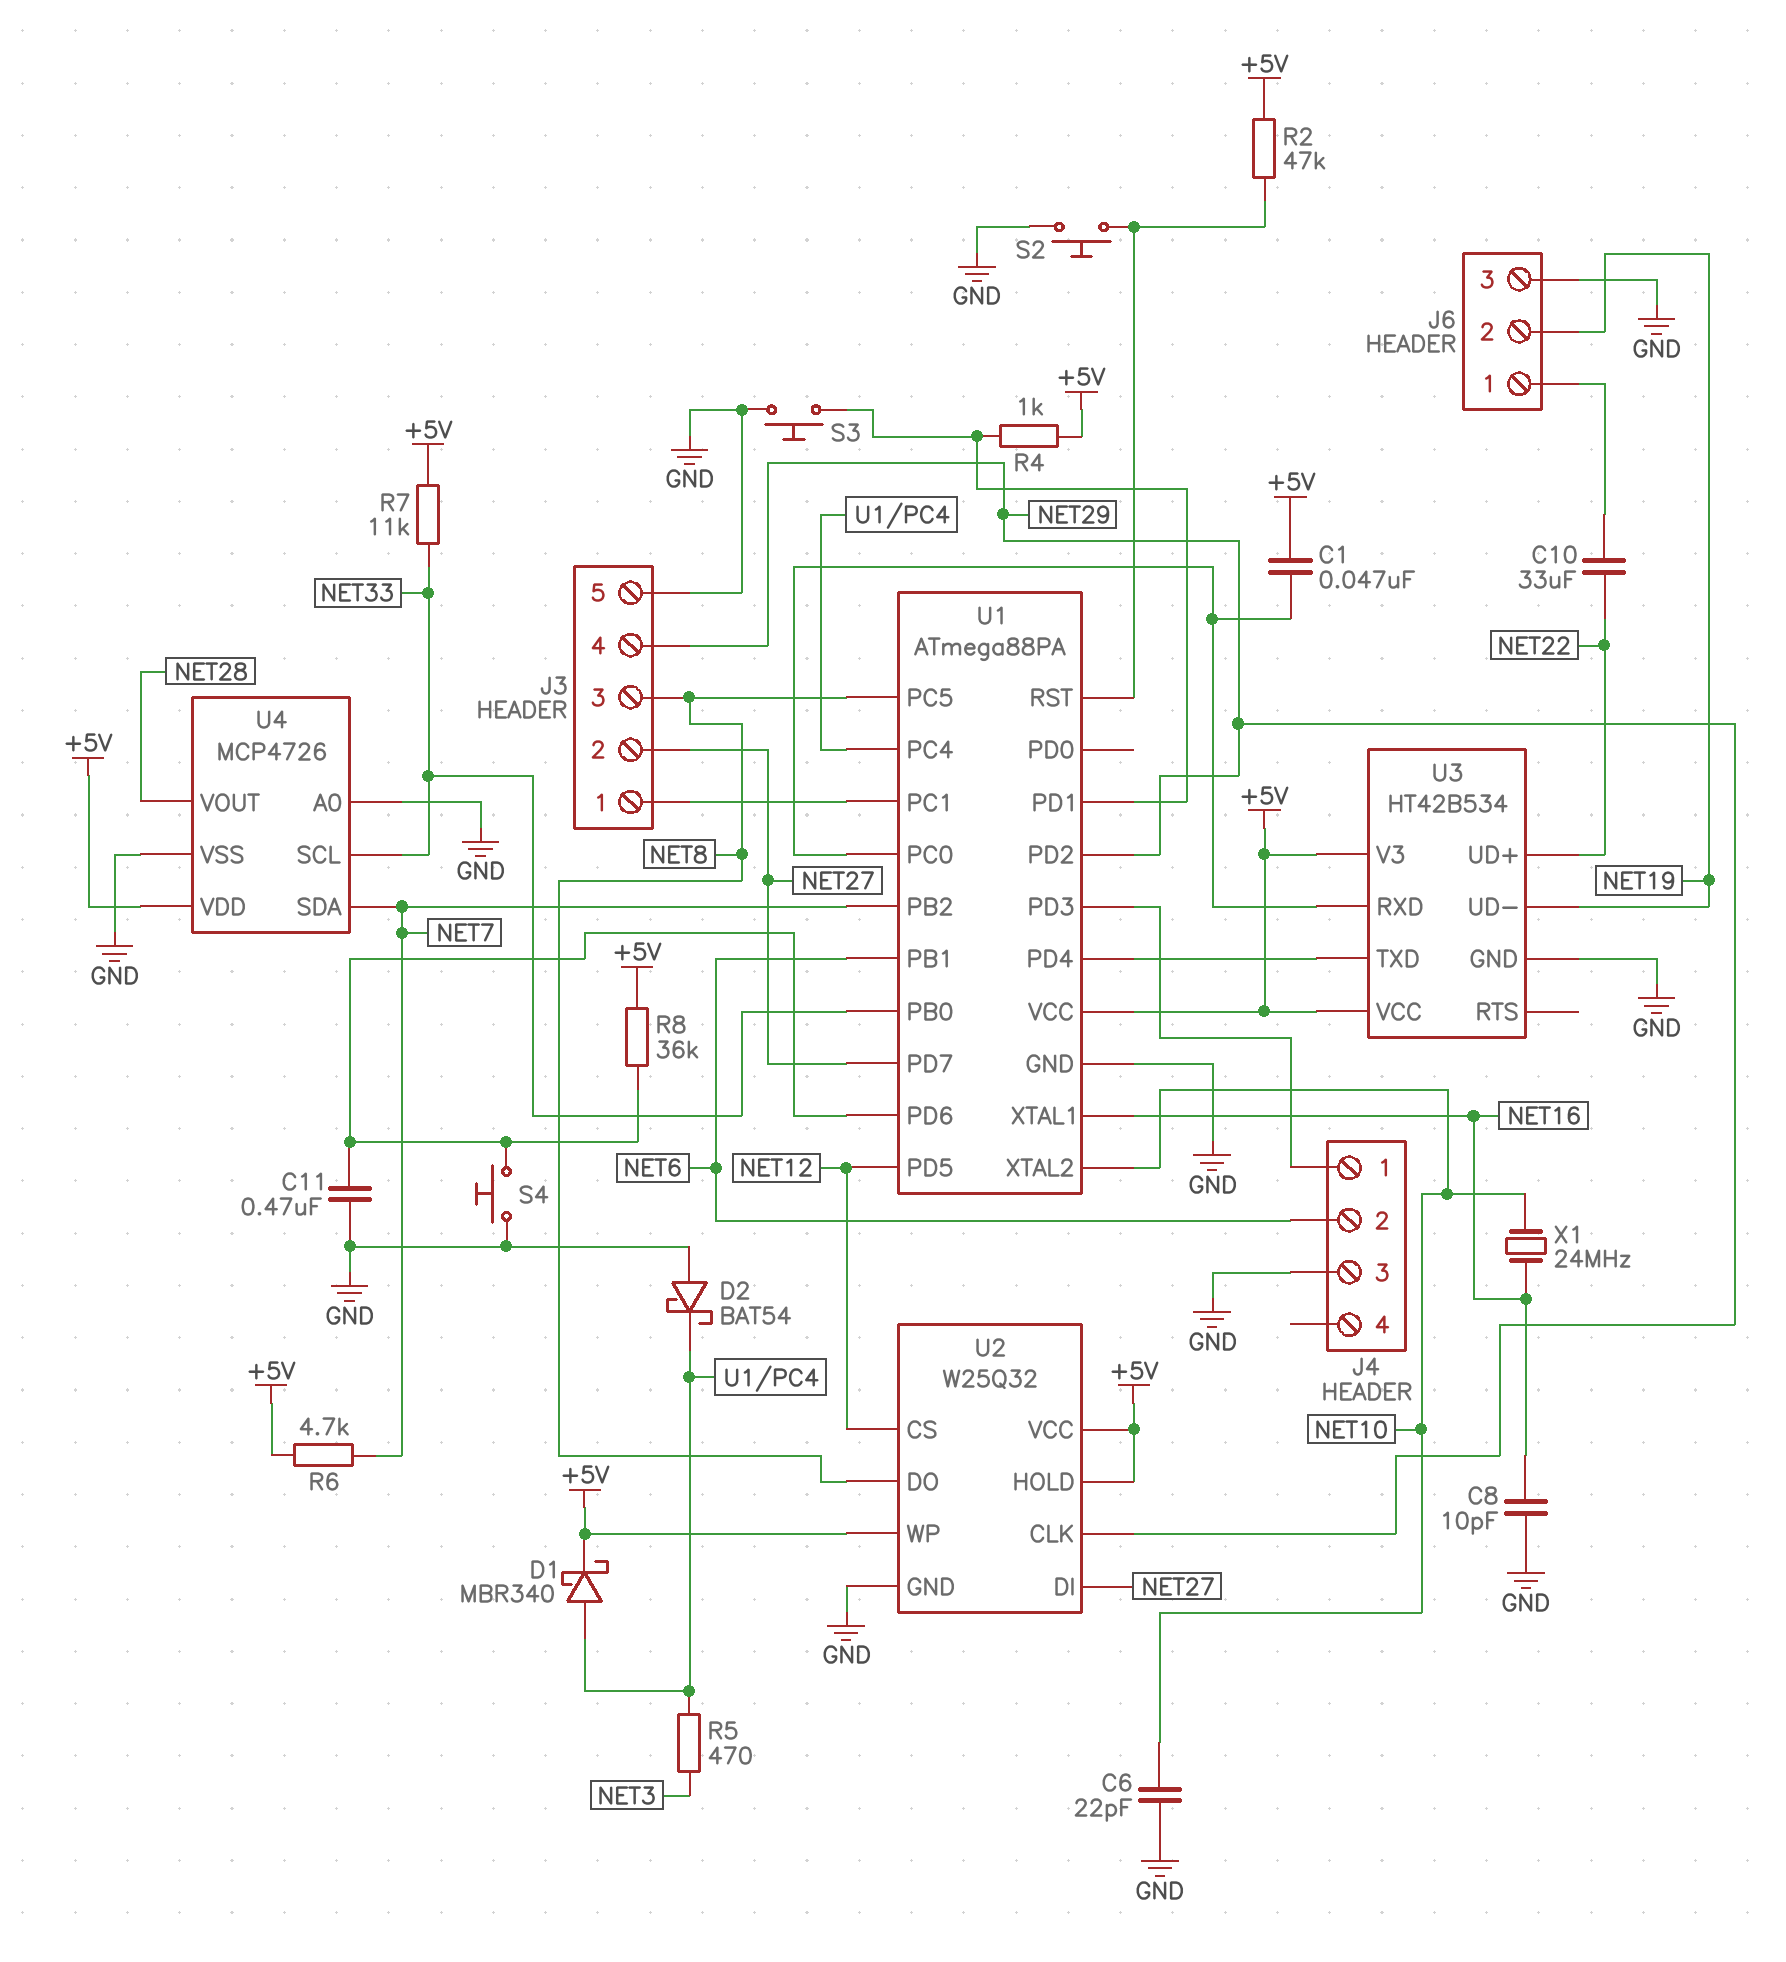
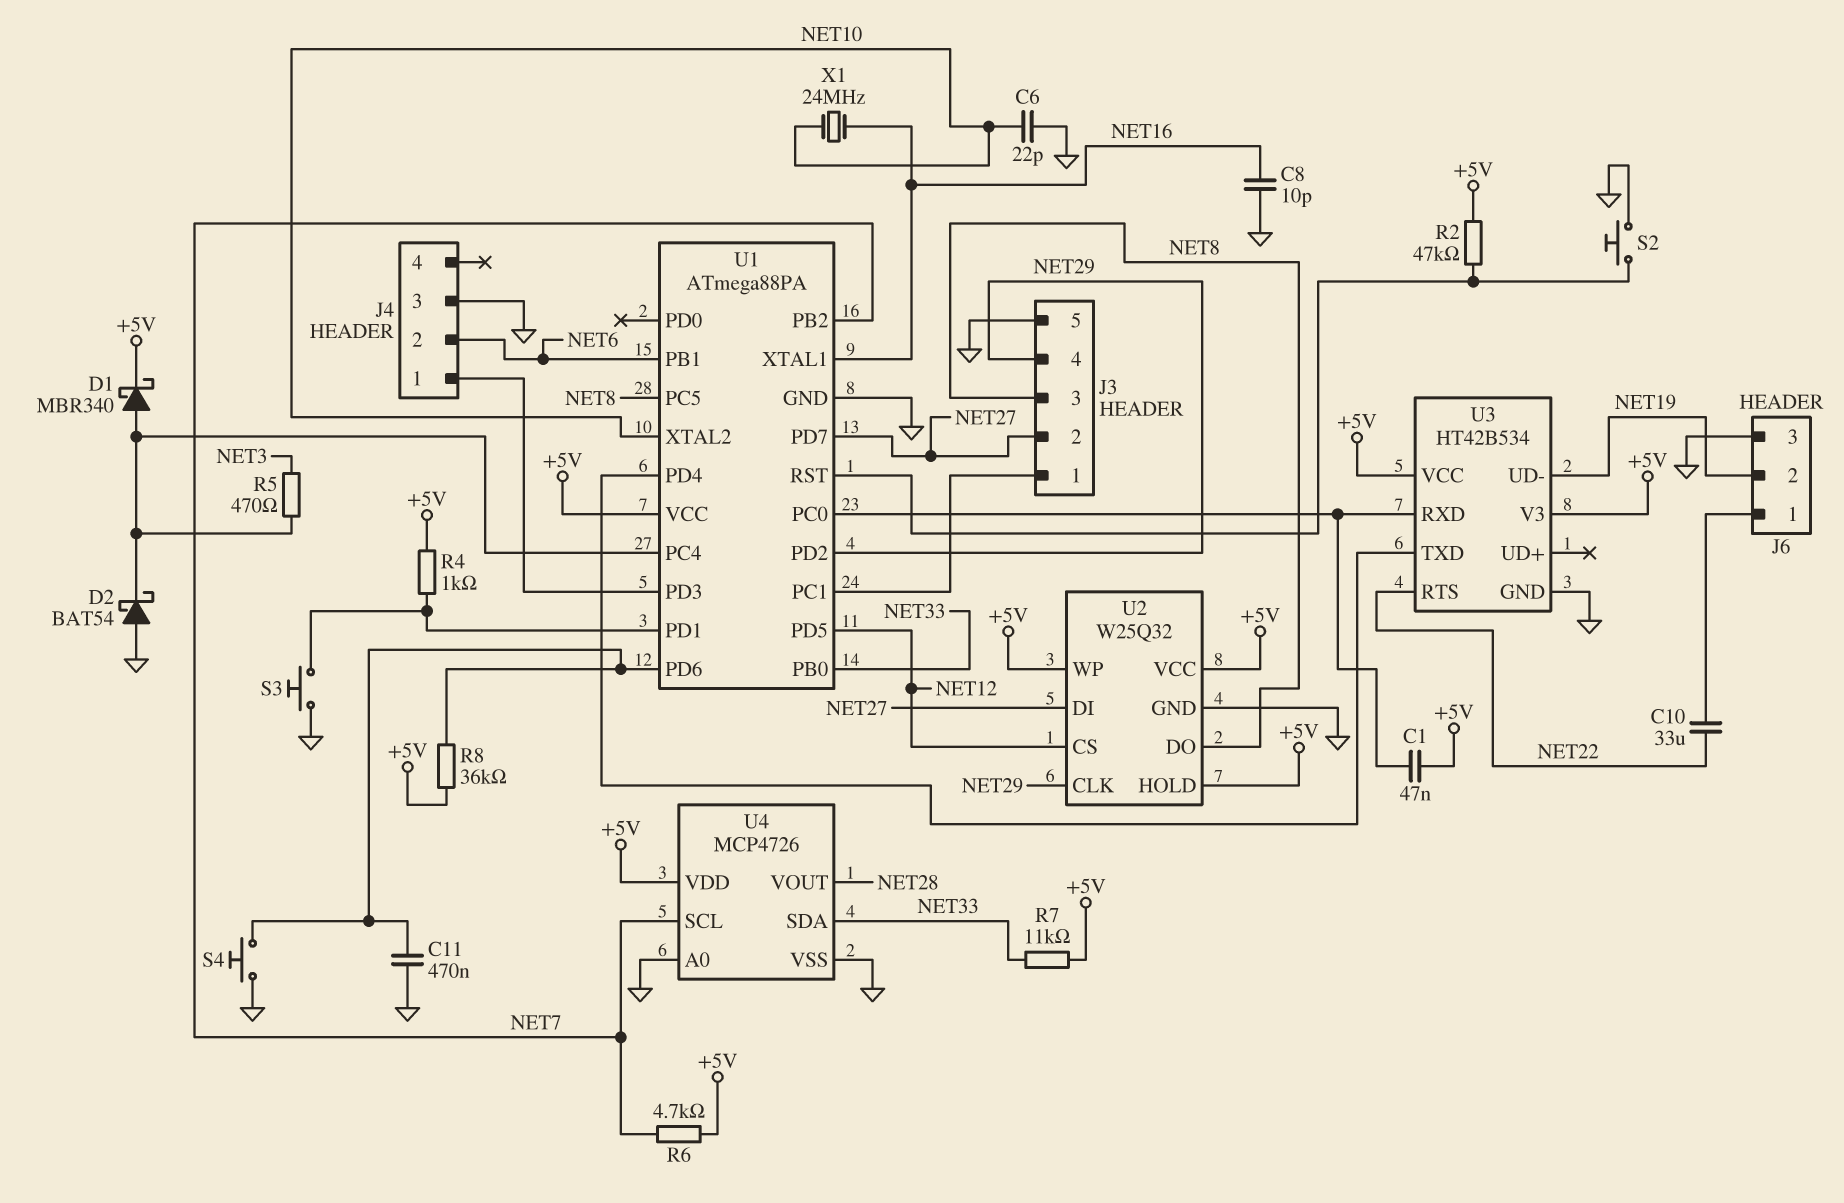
U3 pin RTS: none -> NET22
U3 pin UD+: NET22 -> none
U4 pin SCL: NET33 -> NET7
U4 pin SDA: NET7 -> NET33

